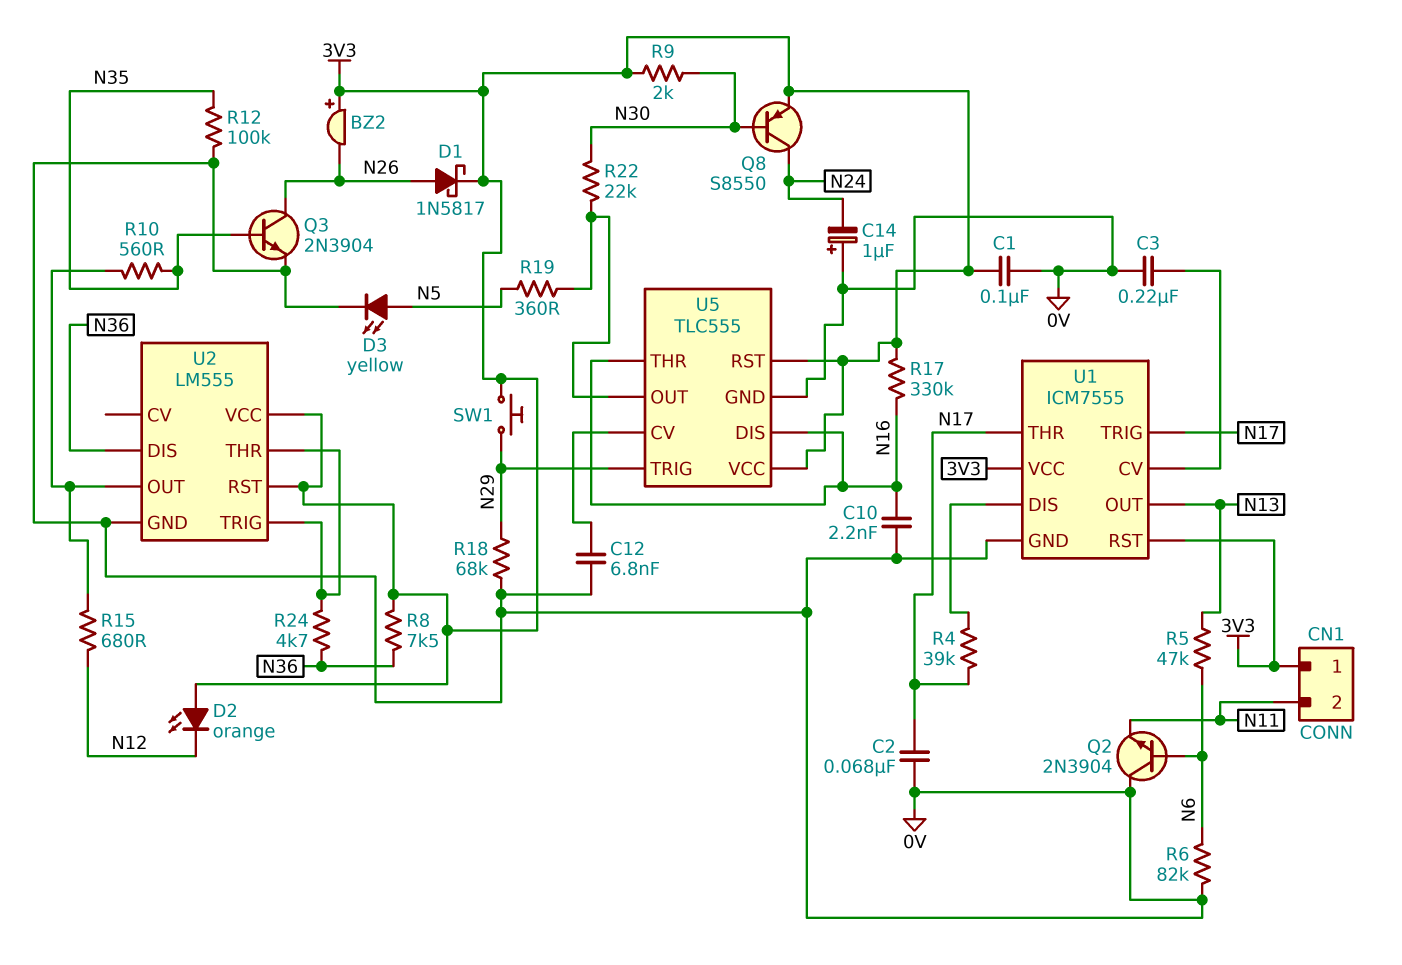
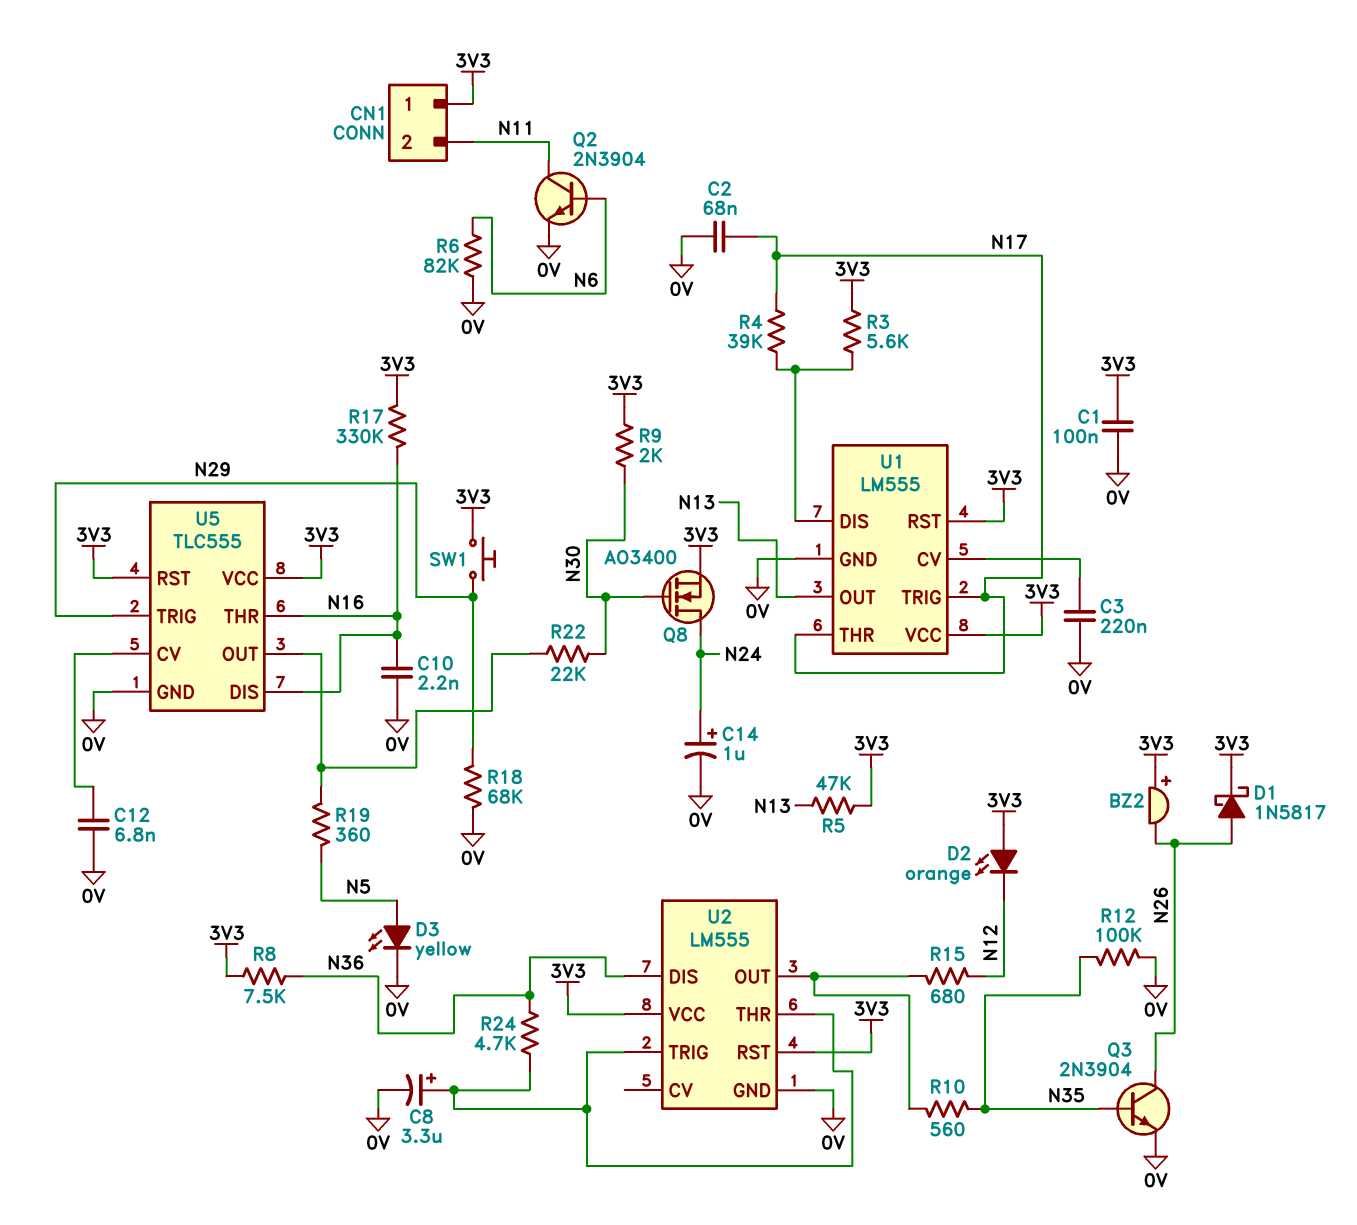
C8: none -> 3.3uF (plus U2/THR, minus 0V)
C14: 1uF (plus 0V, minus N24) -> 1uF (plus N24, minus 0V)
Q2: NPN 2N3904 (B N6, C 0V, E N11) -> NPN 2N3904 (B N6, C N11, E 0V)
Q8: PNP S8550 (B N30, C N24, E 3V3) -> NMOS AO3400 (G N30, D N24, S 3V3)
R3: none -> 5.6k (3V3, U1/DIS)
R5: 47k (N6, N13) -> 47k (3V3, N13)
U1: ICM7555 -> LM555

